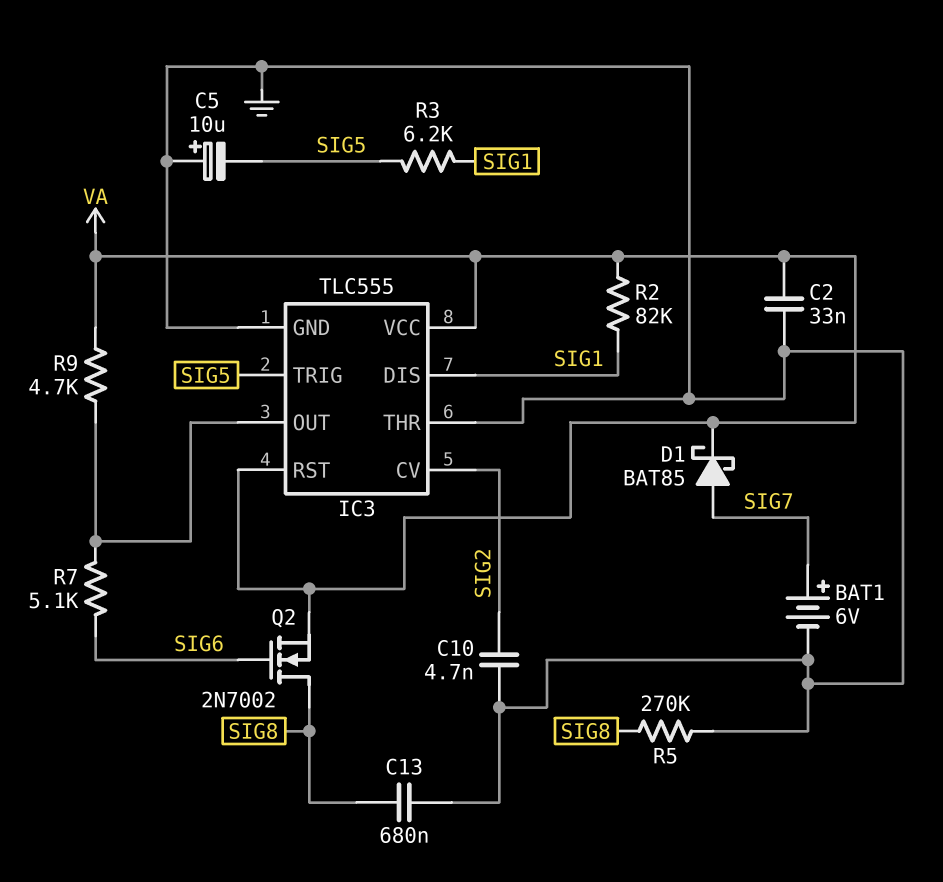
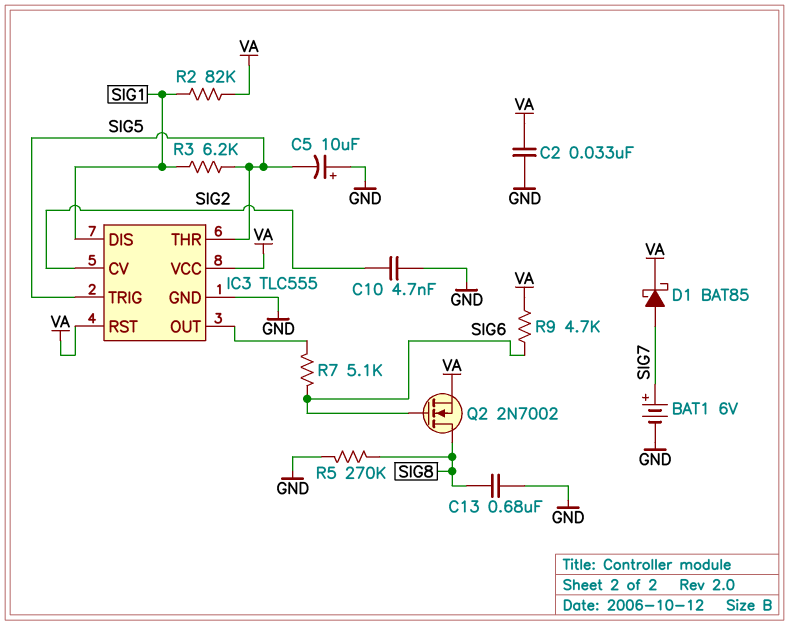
IC3 pin THR: GND -> SIG5
R9: 4.7k (IC3/OUT, VA) -> 4.7k (SIG6, VA)

